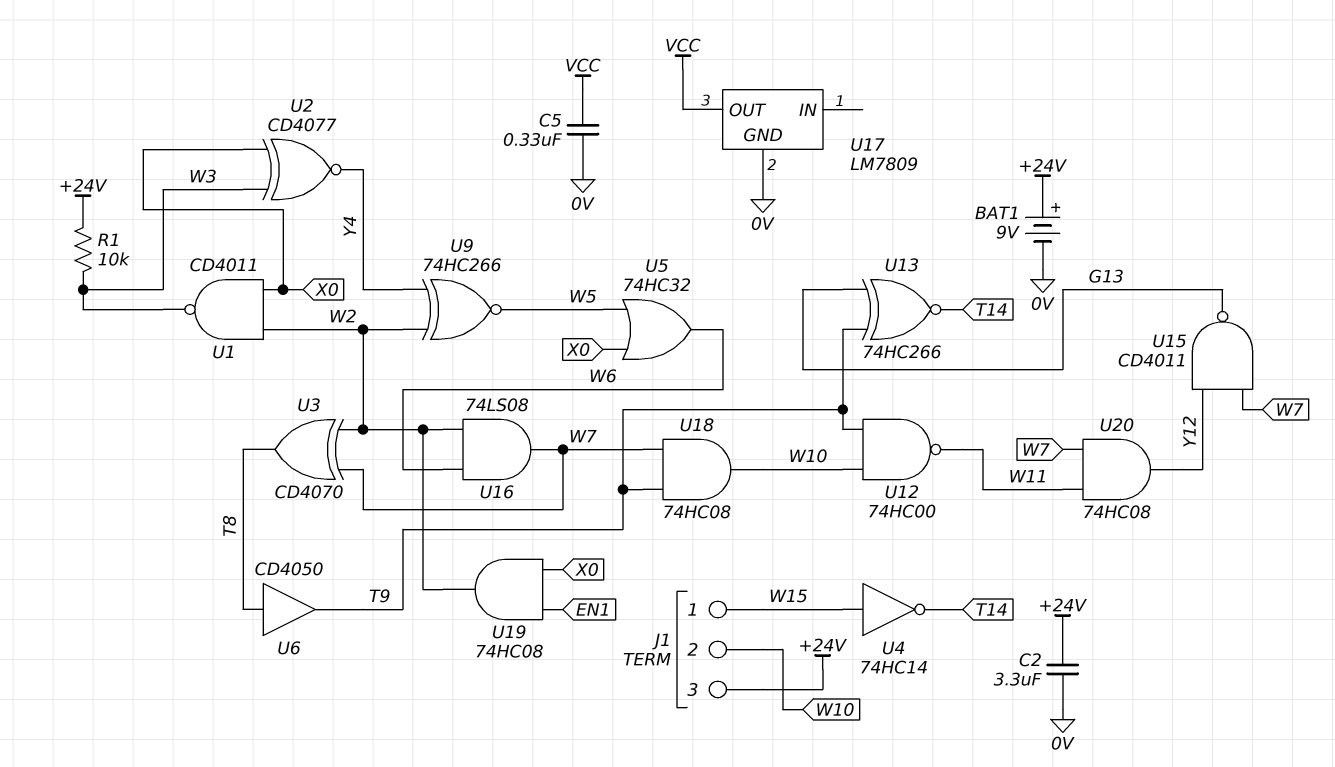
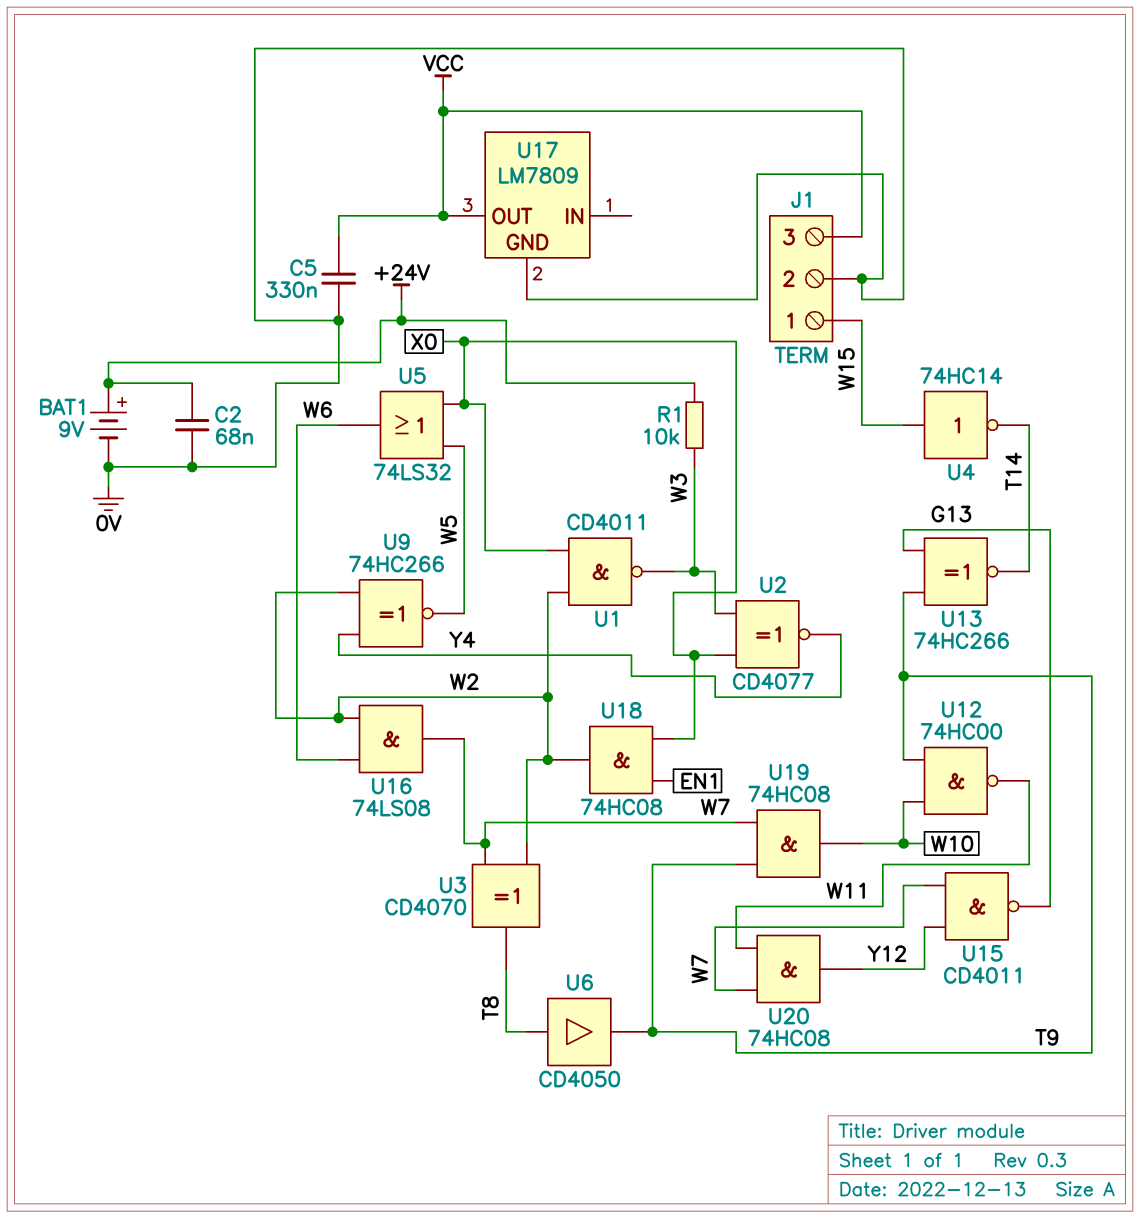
C2: 3.3uF (+24V, 0V) -> 68nF (+24V, 0V)
J1 pin 2: W10 -> 0V
J1 pin 3: +24V -> VCC
U5: OR 74HC32 (in W5, in X0, out W6) -> OR 74LS32 (in W5, in X0, out W6)
U18: AND 74HC08 (in T9, in W7, out W10) -> AND 74HC08 (in EN1, in X0, out W2)
U19: AND 74HC08 (in EN1, in X0, out W2) -> AND 74HC08 (in T9, in W7, out W10)

